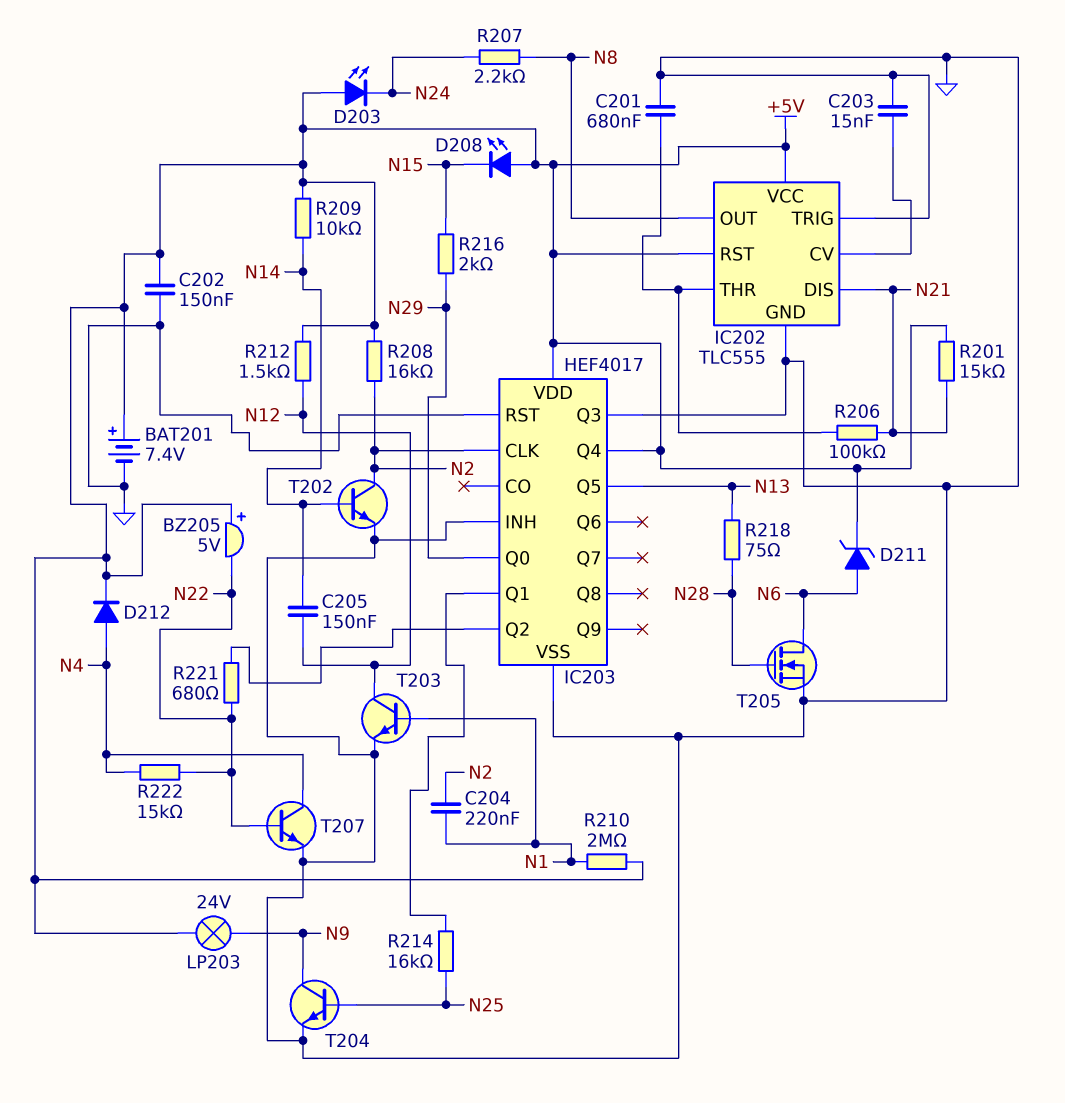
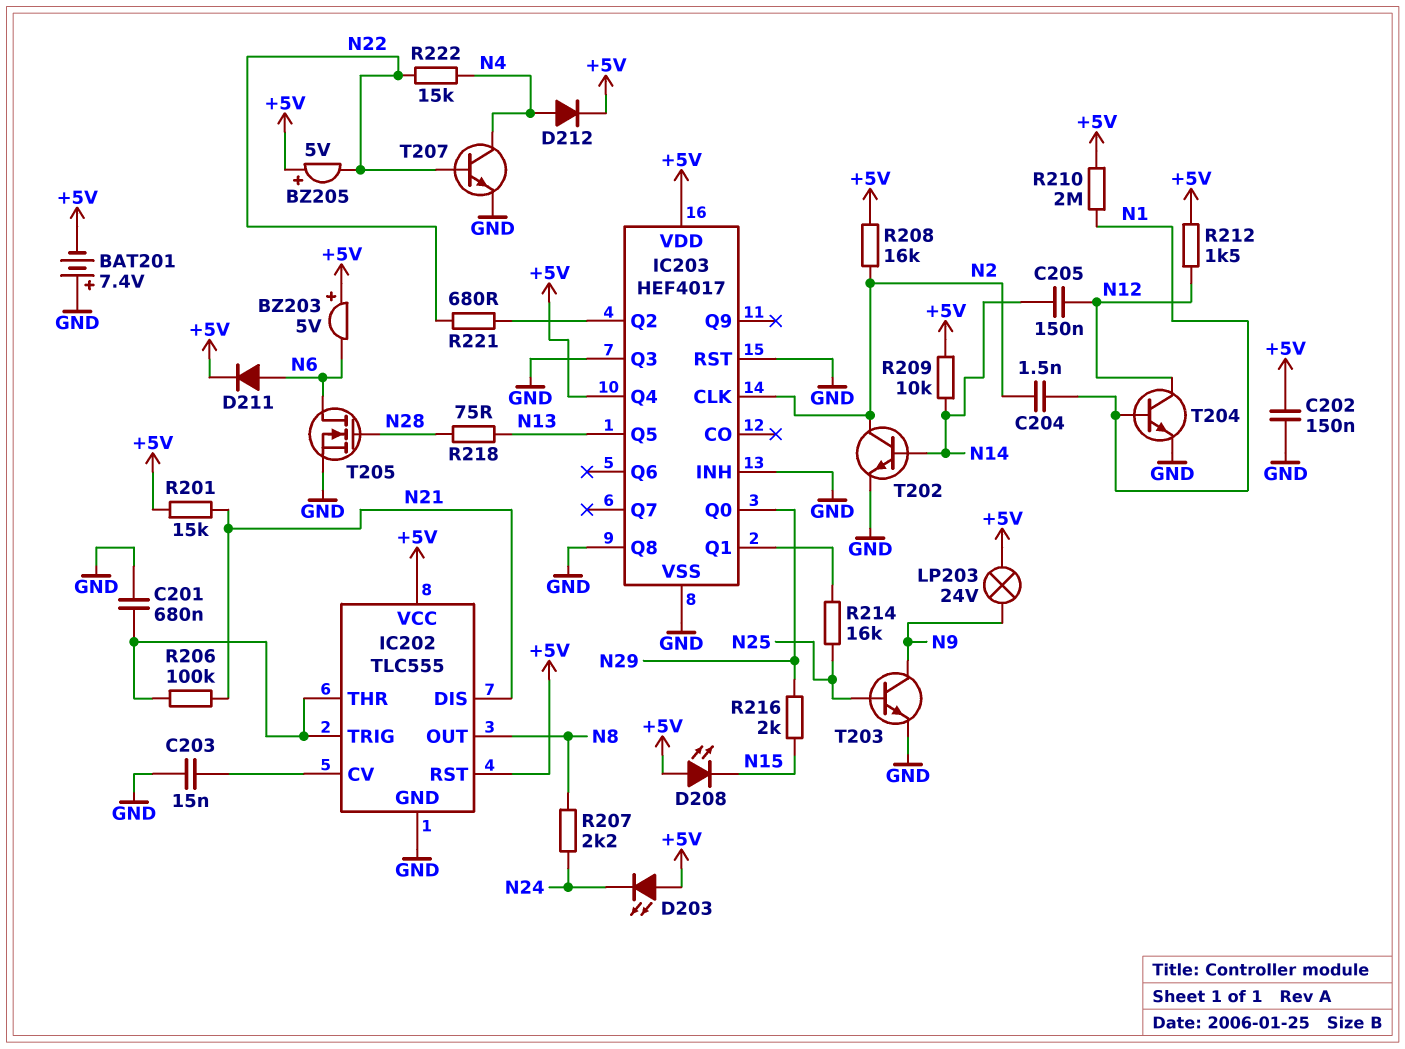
BAT201: 7.4V (plus +5V, minus GND) -> 7.4V (plus GND, minus +5V)
BZ203: none -> buzzer 5V (plus +5V, minus N6)
C204: 220nF (N1, N2) -> 1.5nF (N1, N2)
D211: zener (A N6, K +5V) -> diode (A N6, K +5V)
IC202 pin TRIG: GND -> IC202/THR
IC203 pin Q8: none -> GND
T203: NPN (B N1, C N12, E GND) -> NPN (B N25, C N9, E GND)
T204: NPN (B N25, C N9, E GND) -> NPN (B N1, C N12, E GND)

